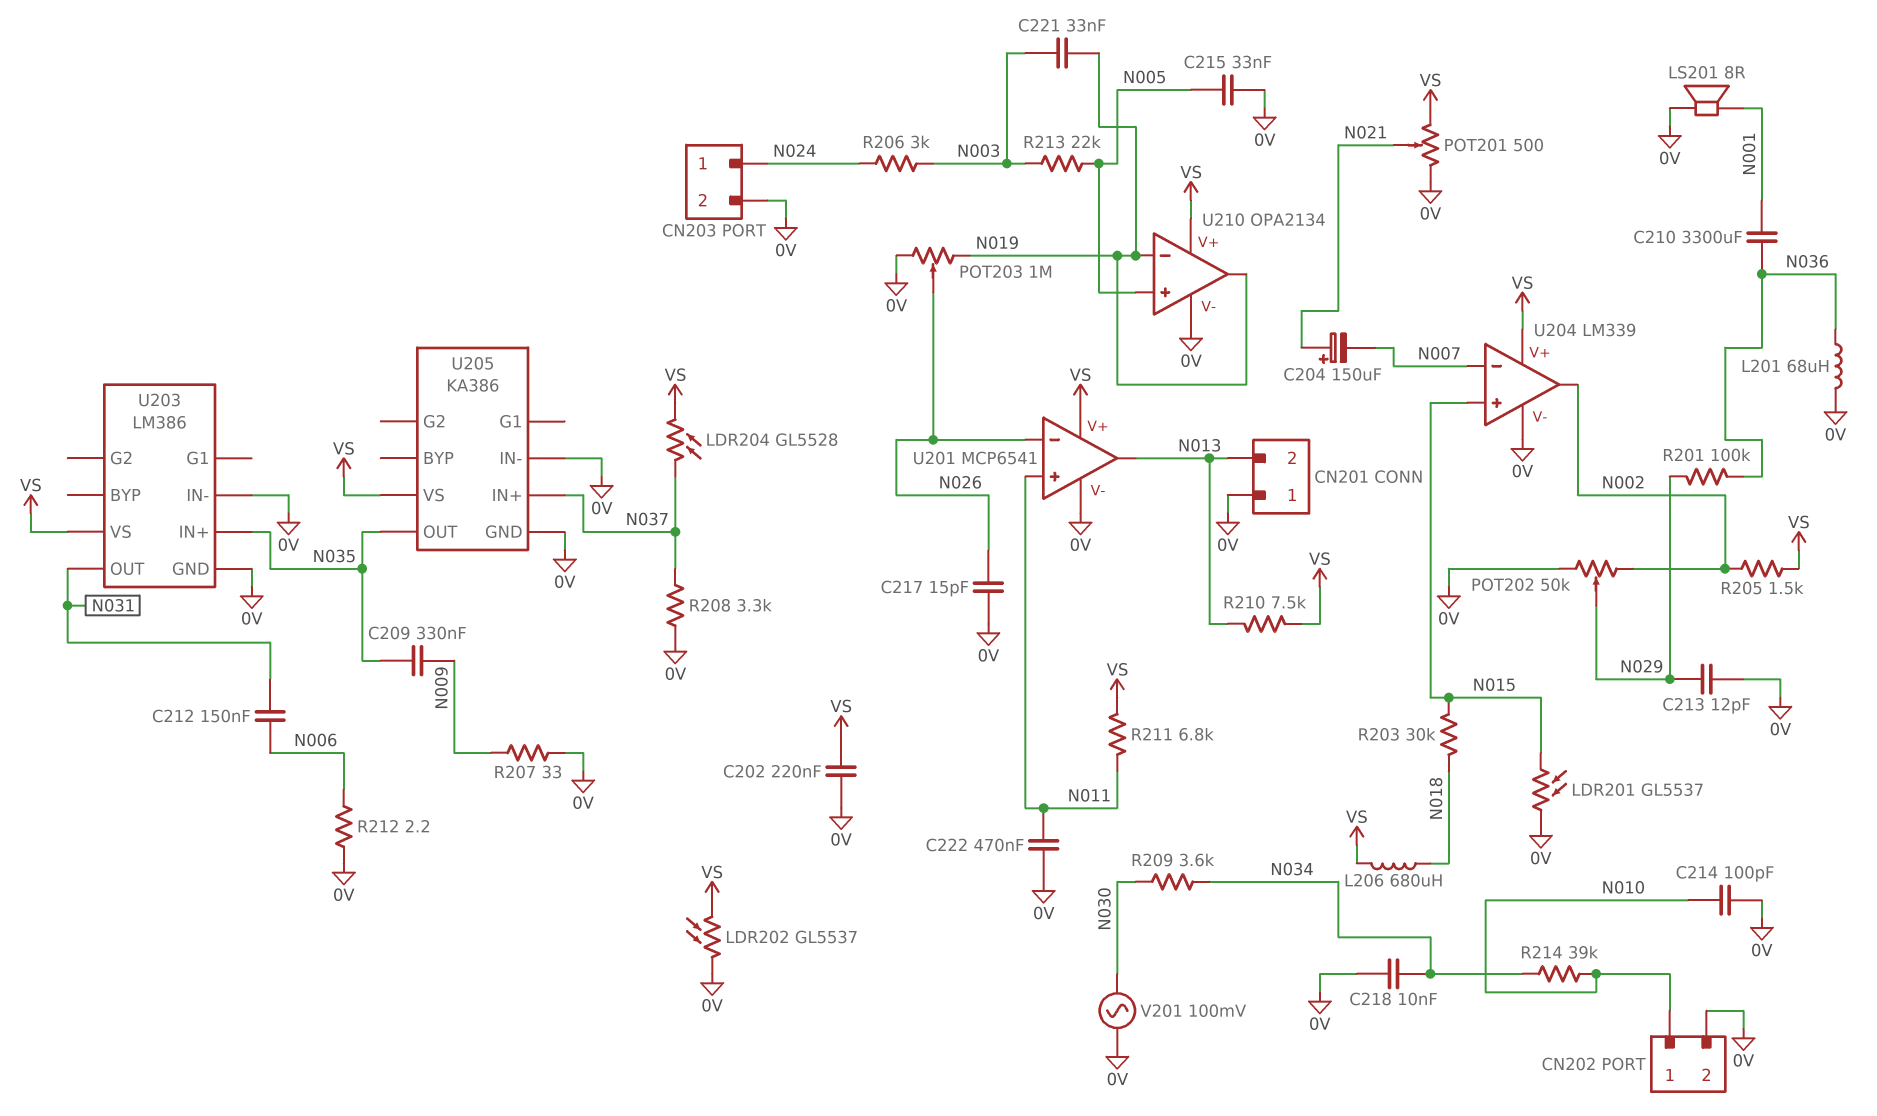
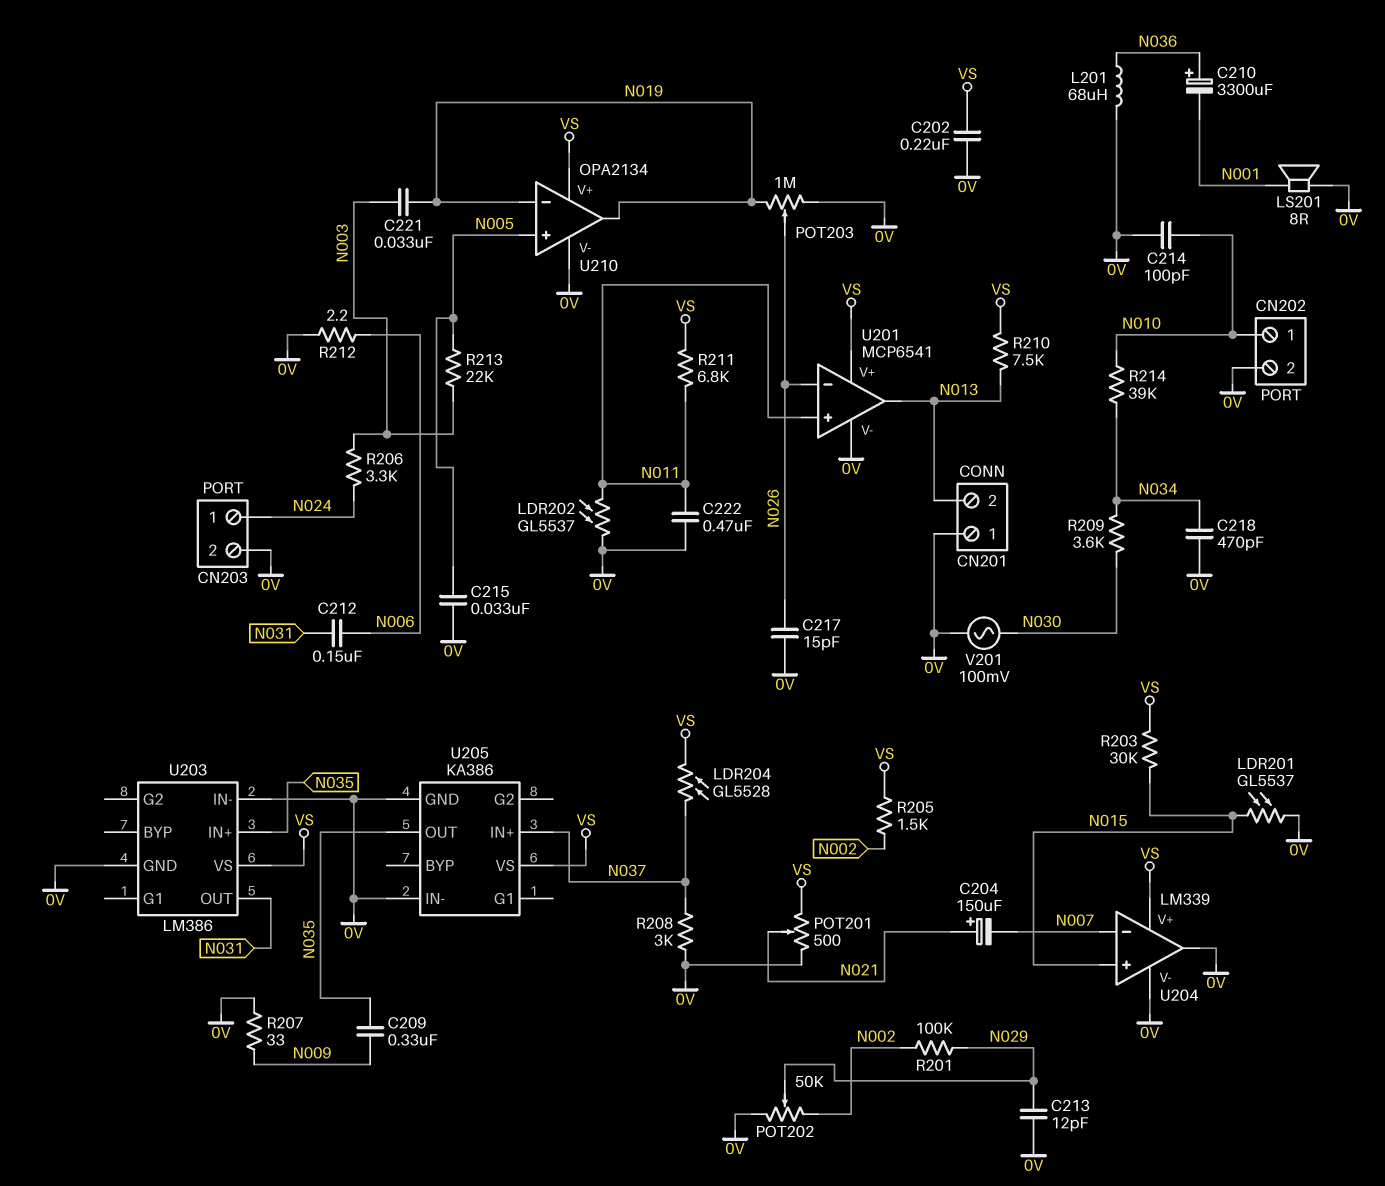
C210: 3300uF (N001, N036) -> 3300uF (plus N036, minus N001)
C218: 10nF (0V, N034) -> 470pF (0V, N034)
L206: 680uH (N018, VS) -> none
LDR202: GL5537 (0V, VS) -> GL5537 (0V, N011)
R201: 100k (N029, N036) -> 100k (N002, N029)
R203: 30k (N015, N018) -> 30k (N015, VS)
R206: 3k (N003, N024) -> 3.3k (N003, N024)
R208: 3.3k (0V, N037) -> 3k (0V, N037)
U204 pin out: N002 -> 0V

